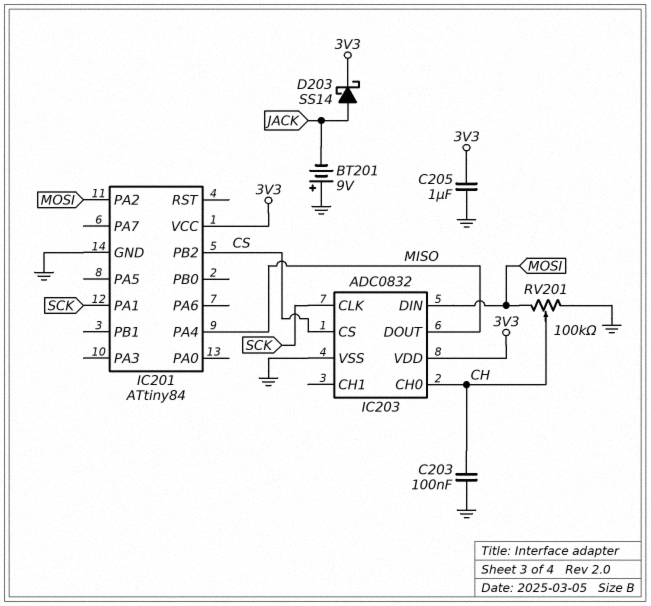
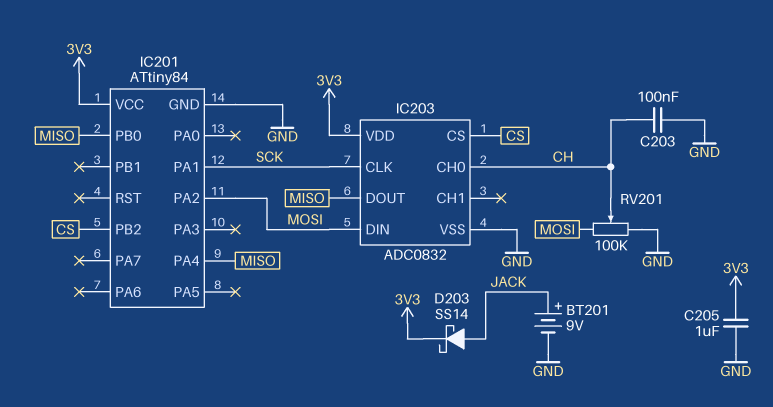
BT201: 9V (plus GND, minus JACK) -> 9V (plus JACK, minus GND)
IC201 pin PB0: none -> MISO

